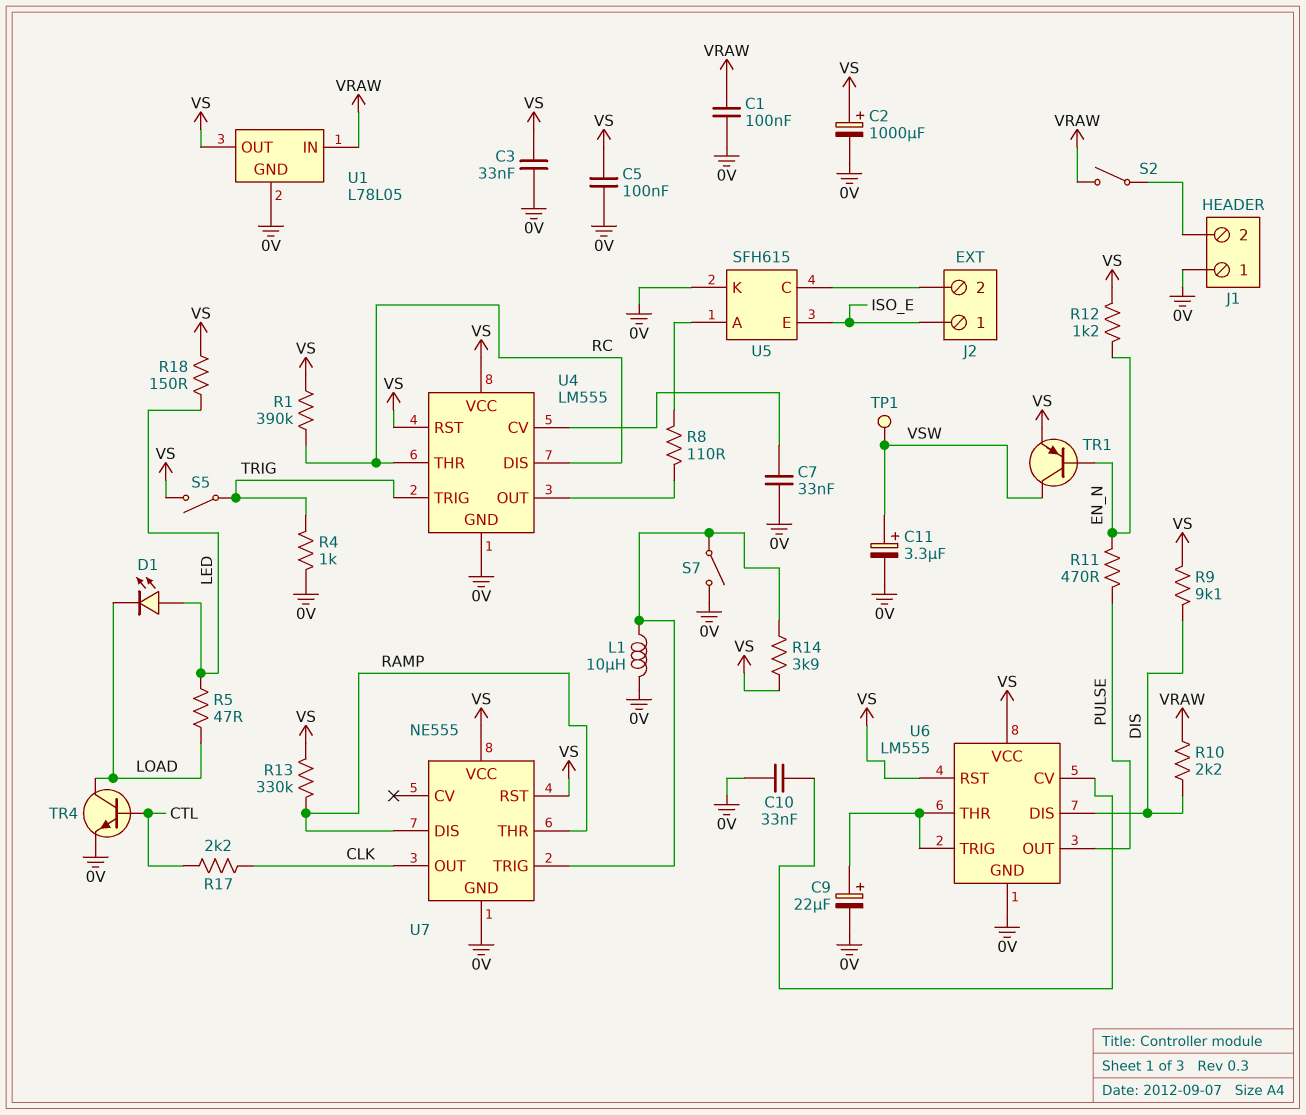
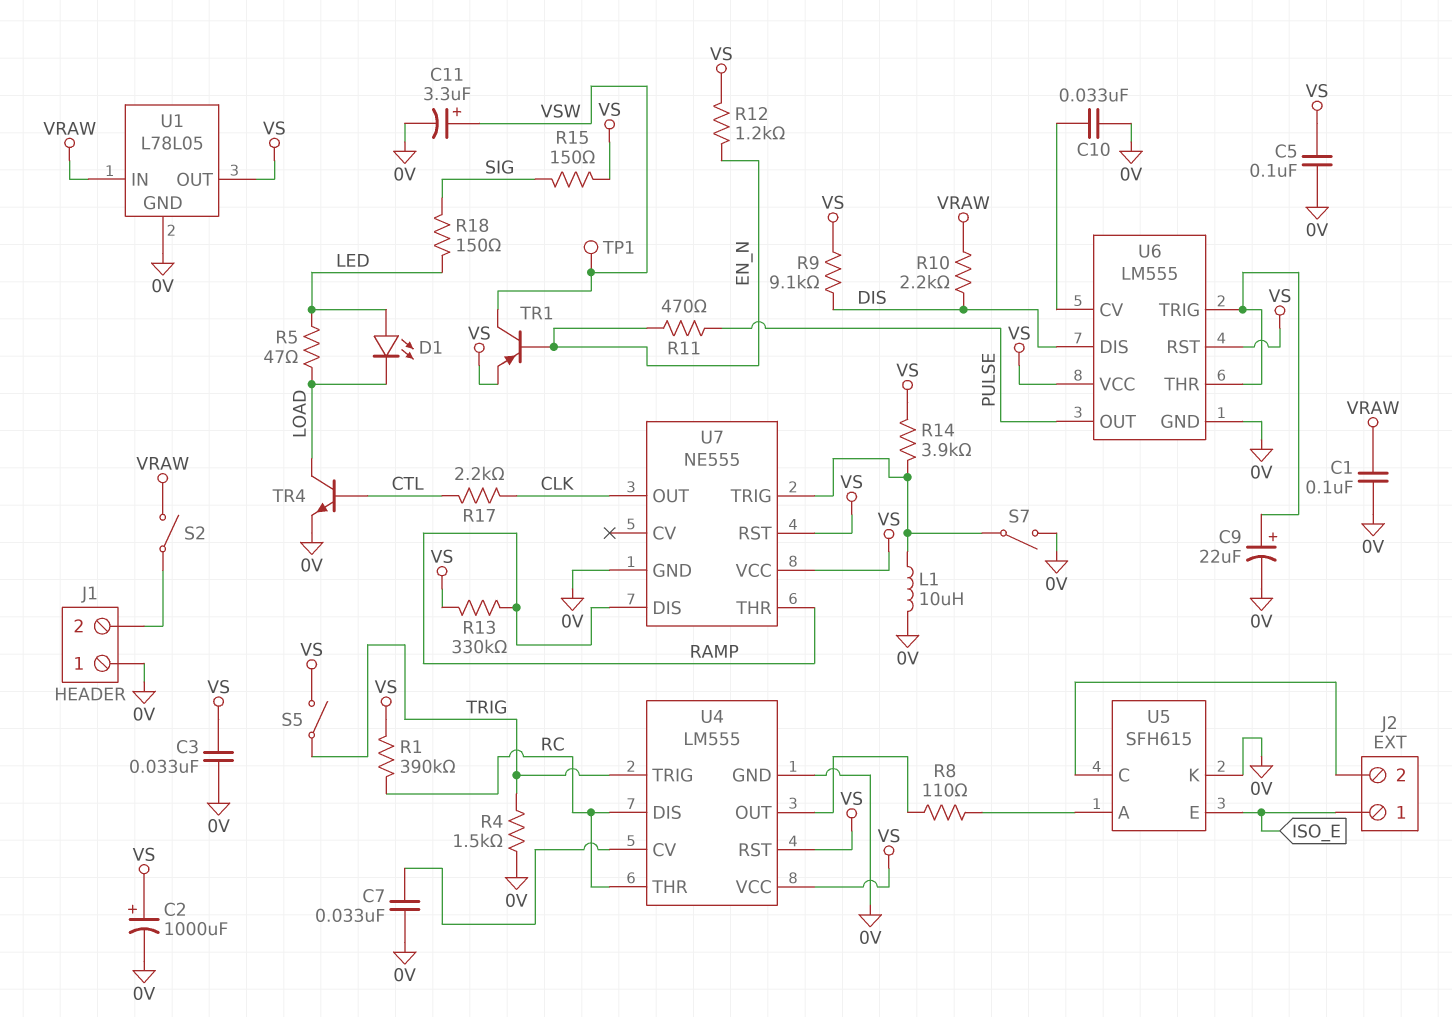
R4: 1k (0V, TRIG) -> 1.5k (0V, TRIG)
R15: none -> 150 (SIG, VS)
R18: 150 (LED, VS) -> 150 (LED, SIG)

